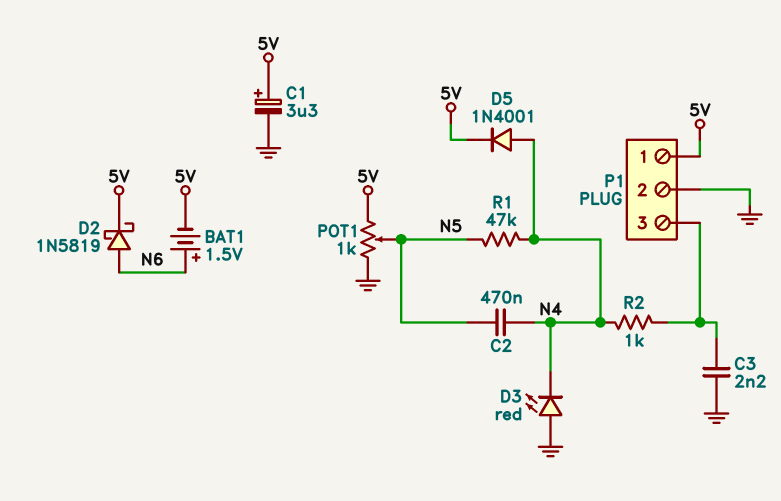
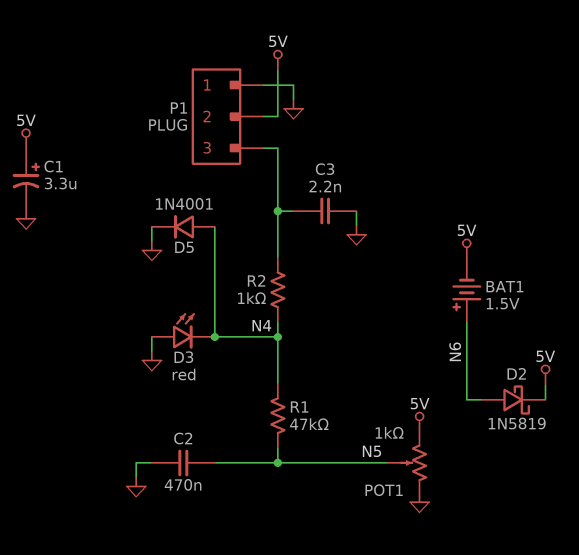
C2: 470nF (N4, N5) -> 470nF (GND, N5)
D5: diode 1N4001 (A N4, K 5V) -> diode 1N4001 (A N4, K GND)
P1 pin 1: 5V -> GND
P1 pin 2: GND -> 5V

